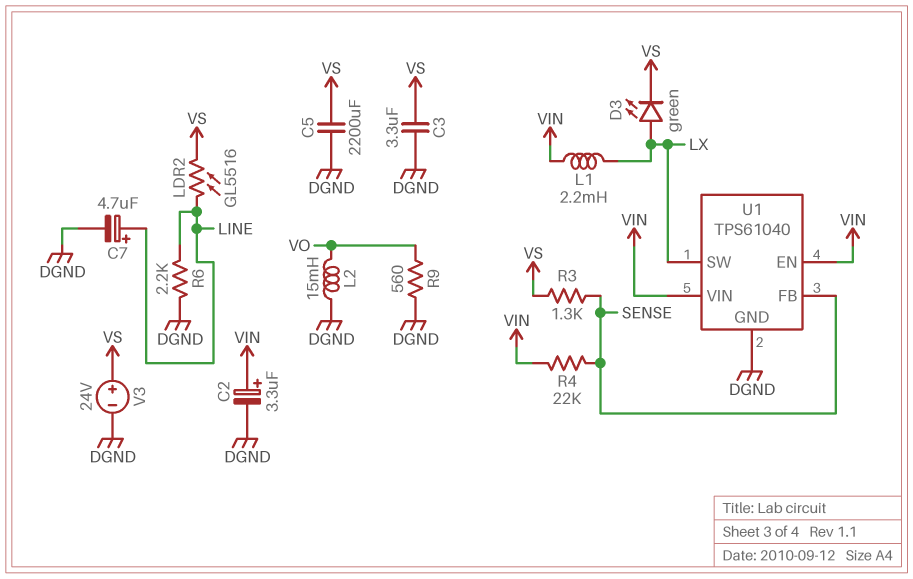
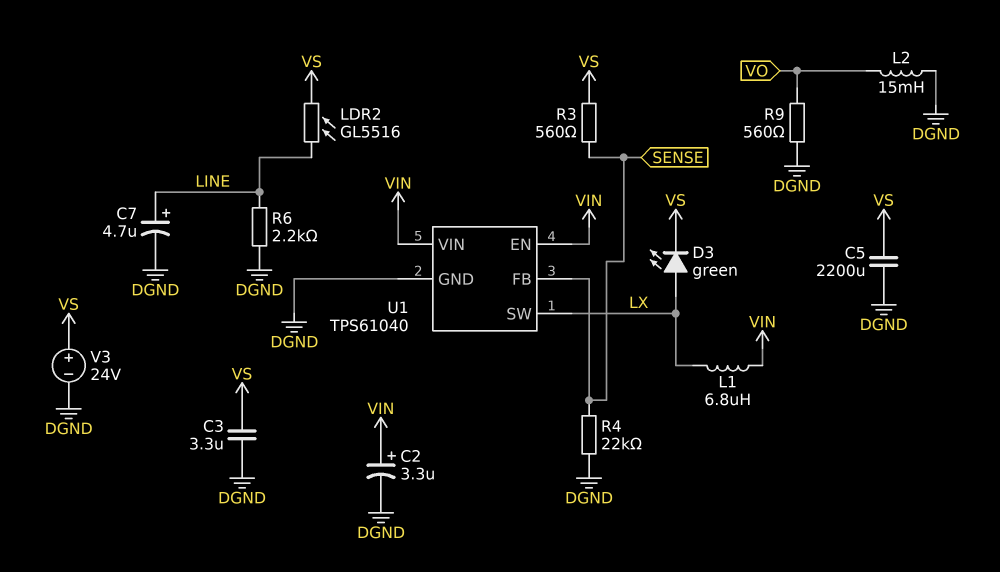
L1: 2.2mH (LX, VIN) -> 6.8uH (LX, VIN)
R3: 1.3k (SENSE, VS) -> 560 (SENSE, VS)
R4: 22k (SENSE, VIN) -> 22k (DGND, SENSE)

